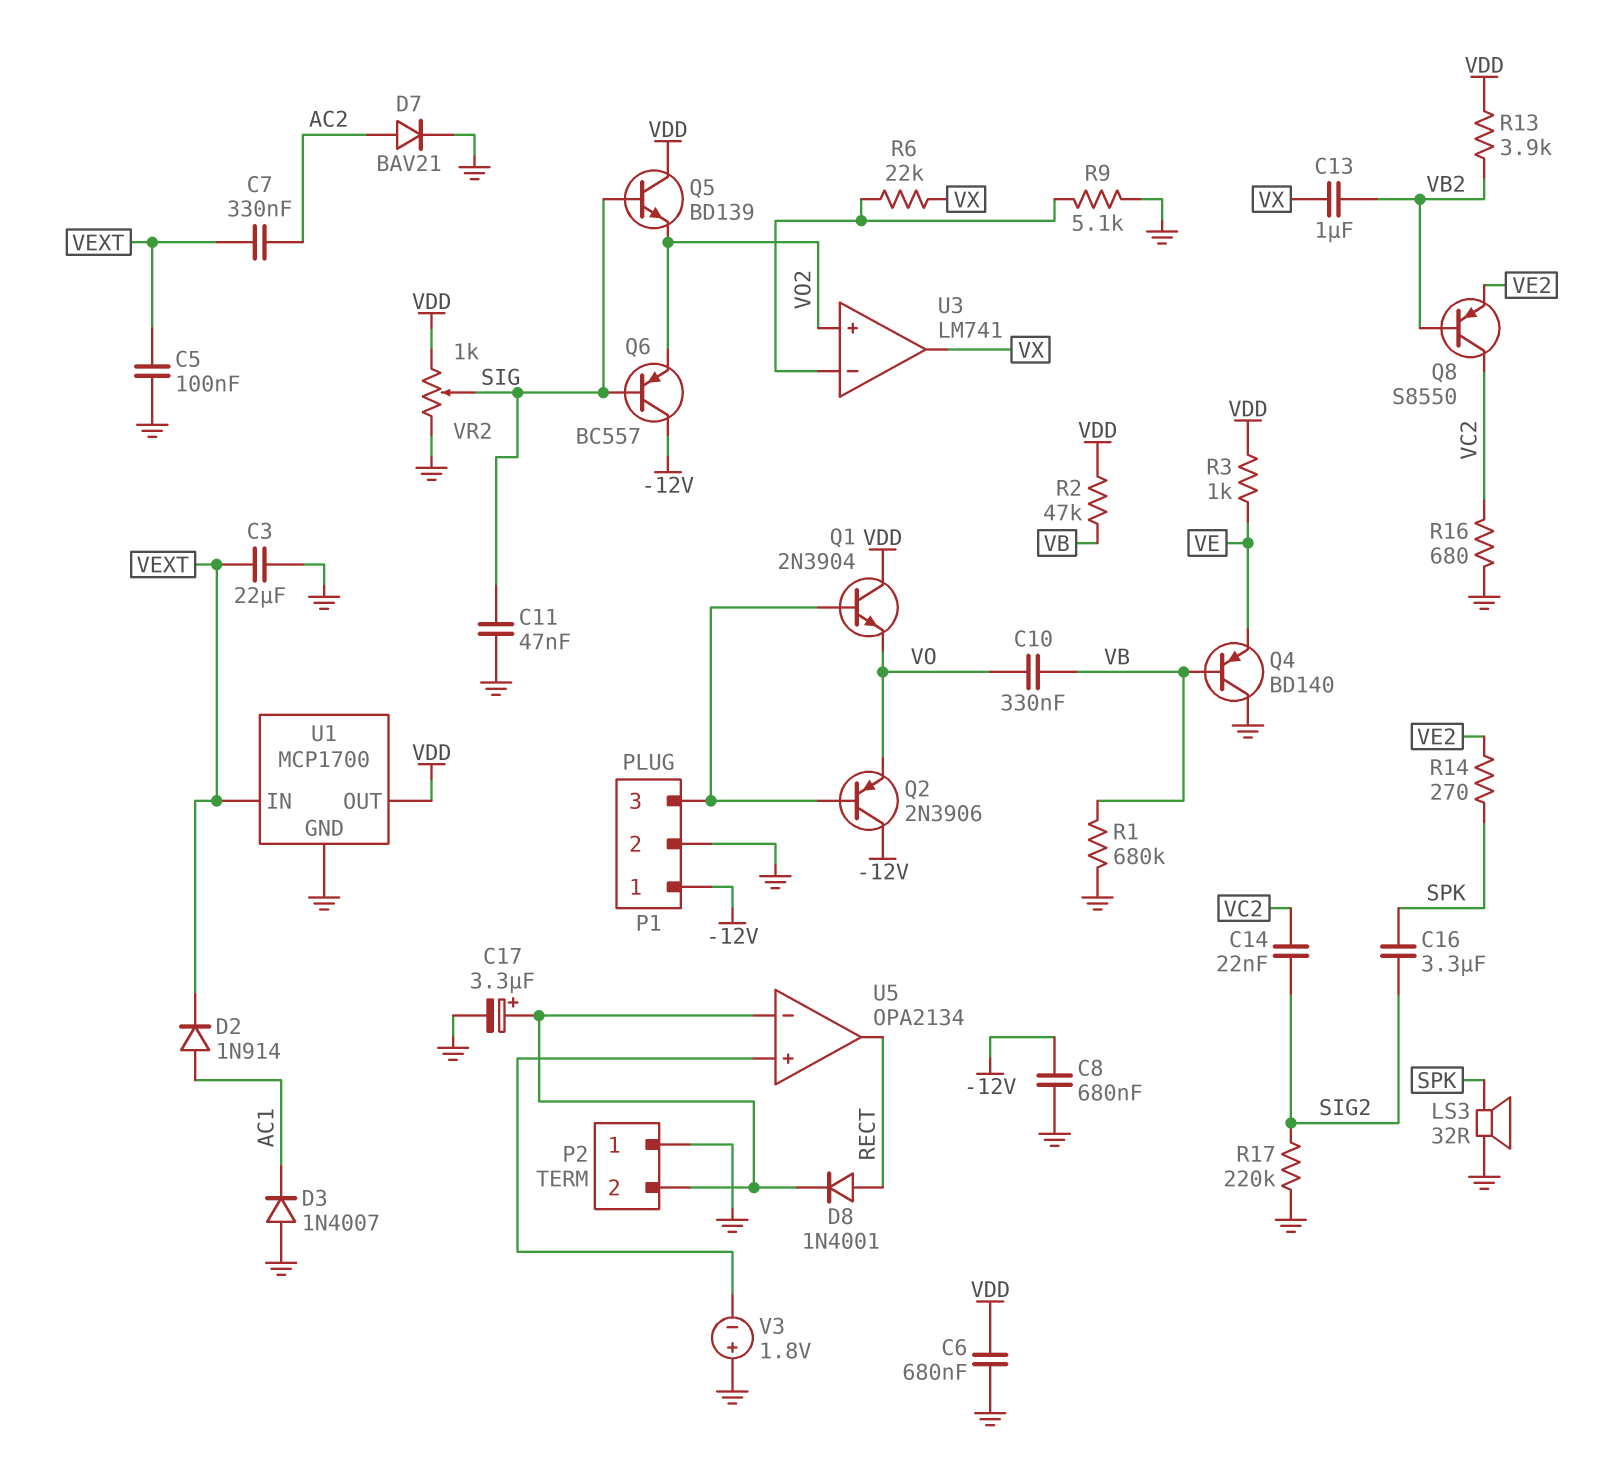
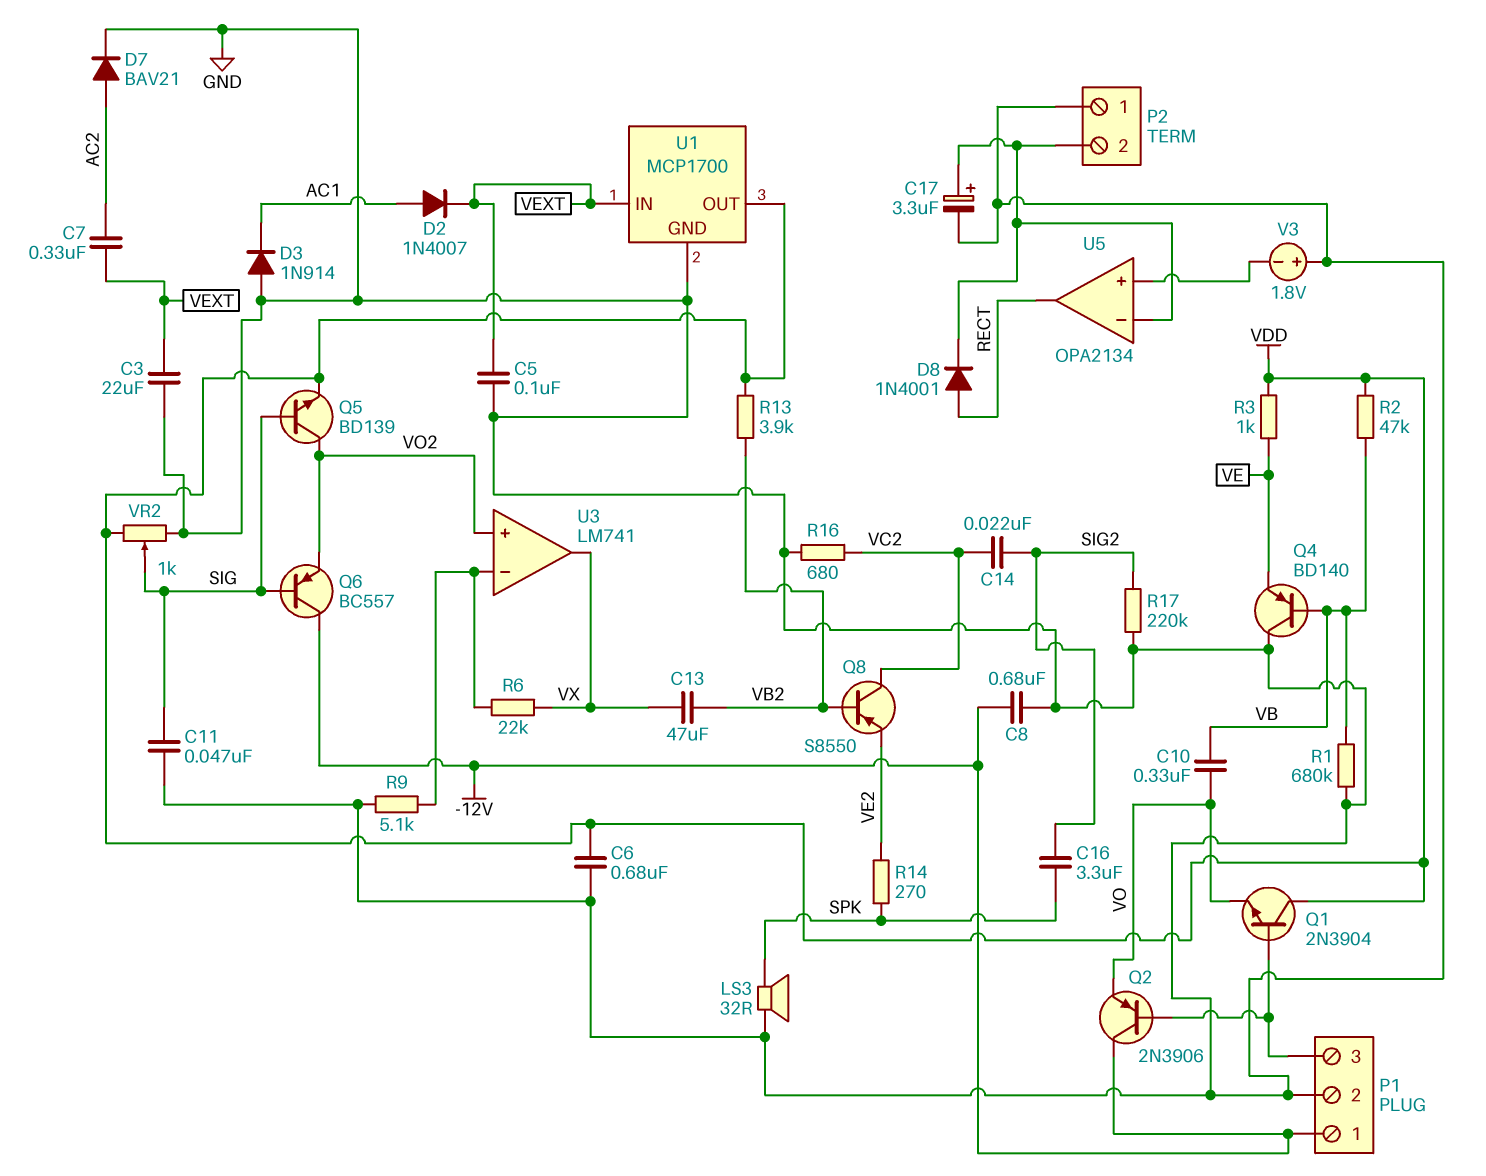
C13: 1uF (VB2, VX) -> 47uF (VB2, VX)
D2: diode 1N914 (A AC1, K VEXT) -> diode 1N4007 (A AC1, K VEXT)
D3: diode 1N4007 (A GND, K AC1) -> diode 1N914 (A GND, K AC1)
Q5: NPN BD139 (B SIG, C VDD, E VO2) -> NPN BD139 (B SIG, C VO2, E VDD)

